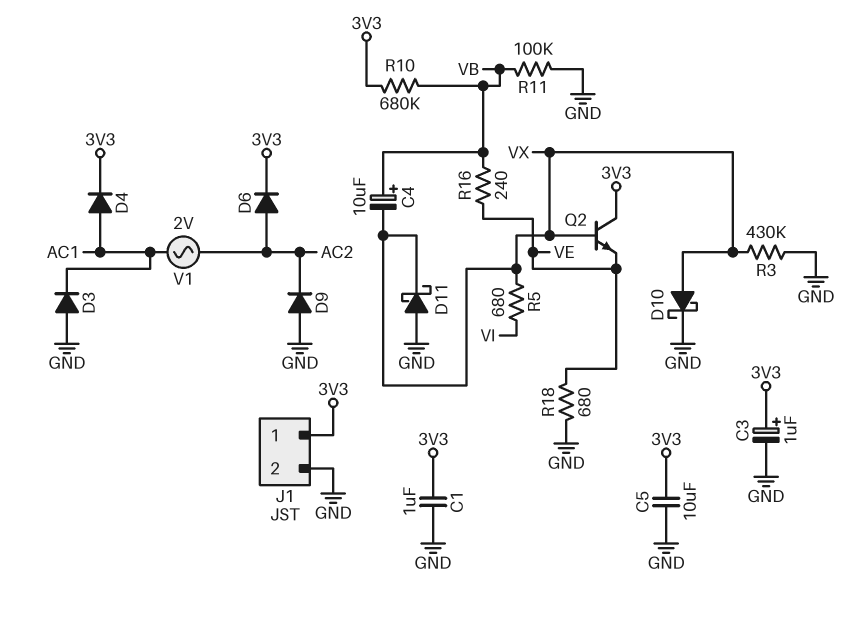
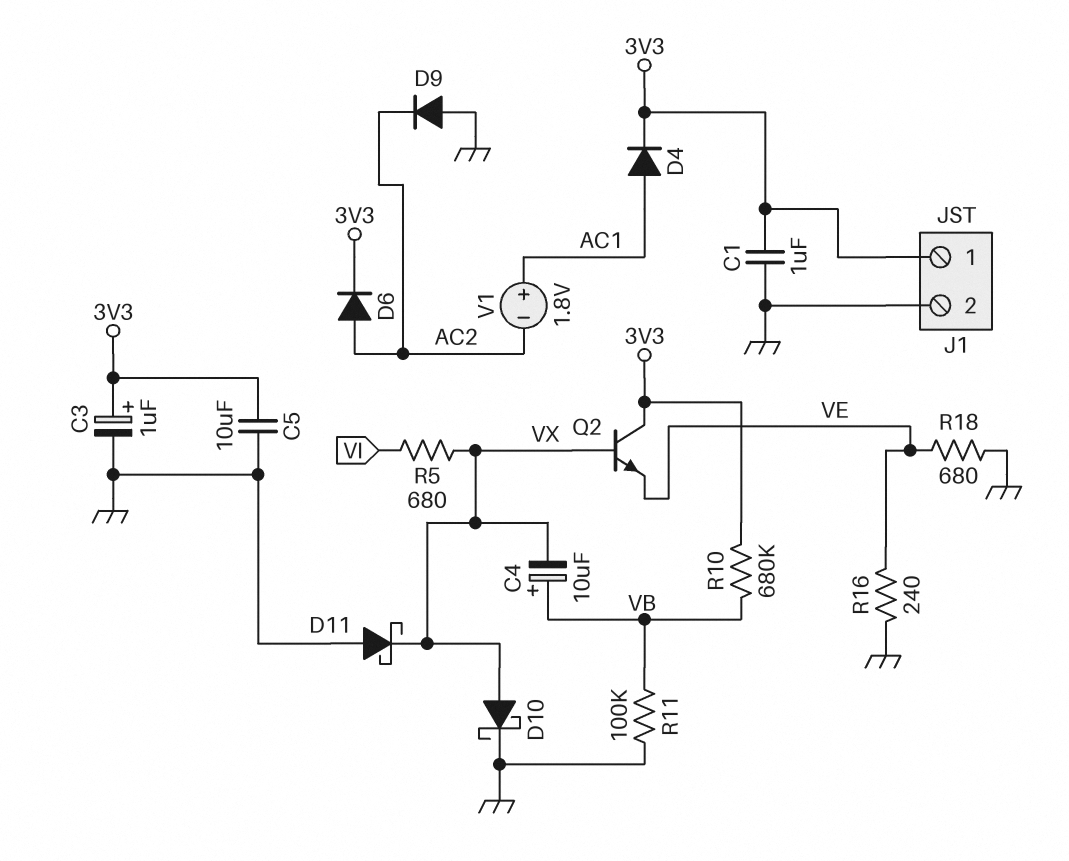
D3: diode (A GND, K AC1) -> none
R3: 430k (GND, VX) -> none
R16: 240 (VB, VE) -> 240 (GND, VE)
V1: AC 2V (AC1, AC2) -> 1.8V (plus AC1, minus AC2)

